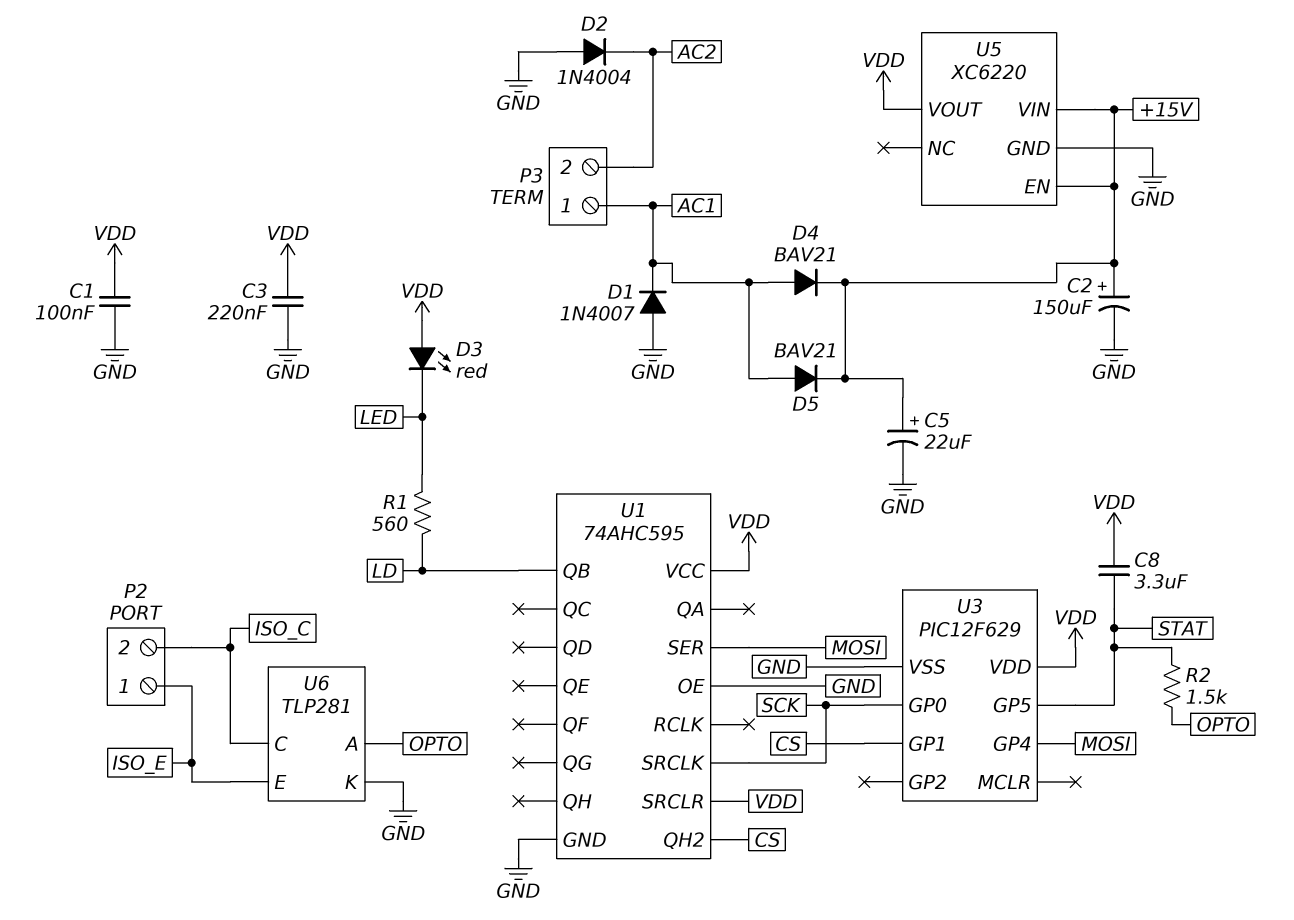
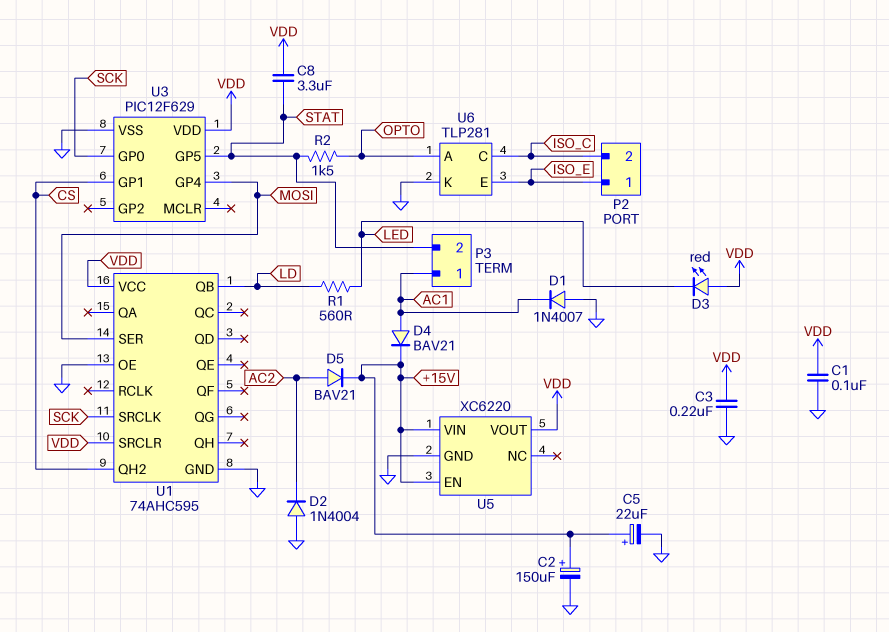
D5: diode BAV21 (A AC1, K +15V) -> diode BAV21 (A AC2, K +15V)
P3 pin 2: AC2 -> STAT

